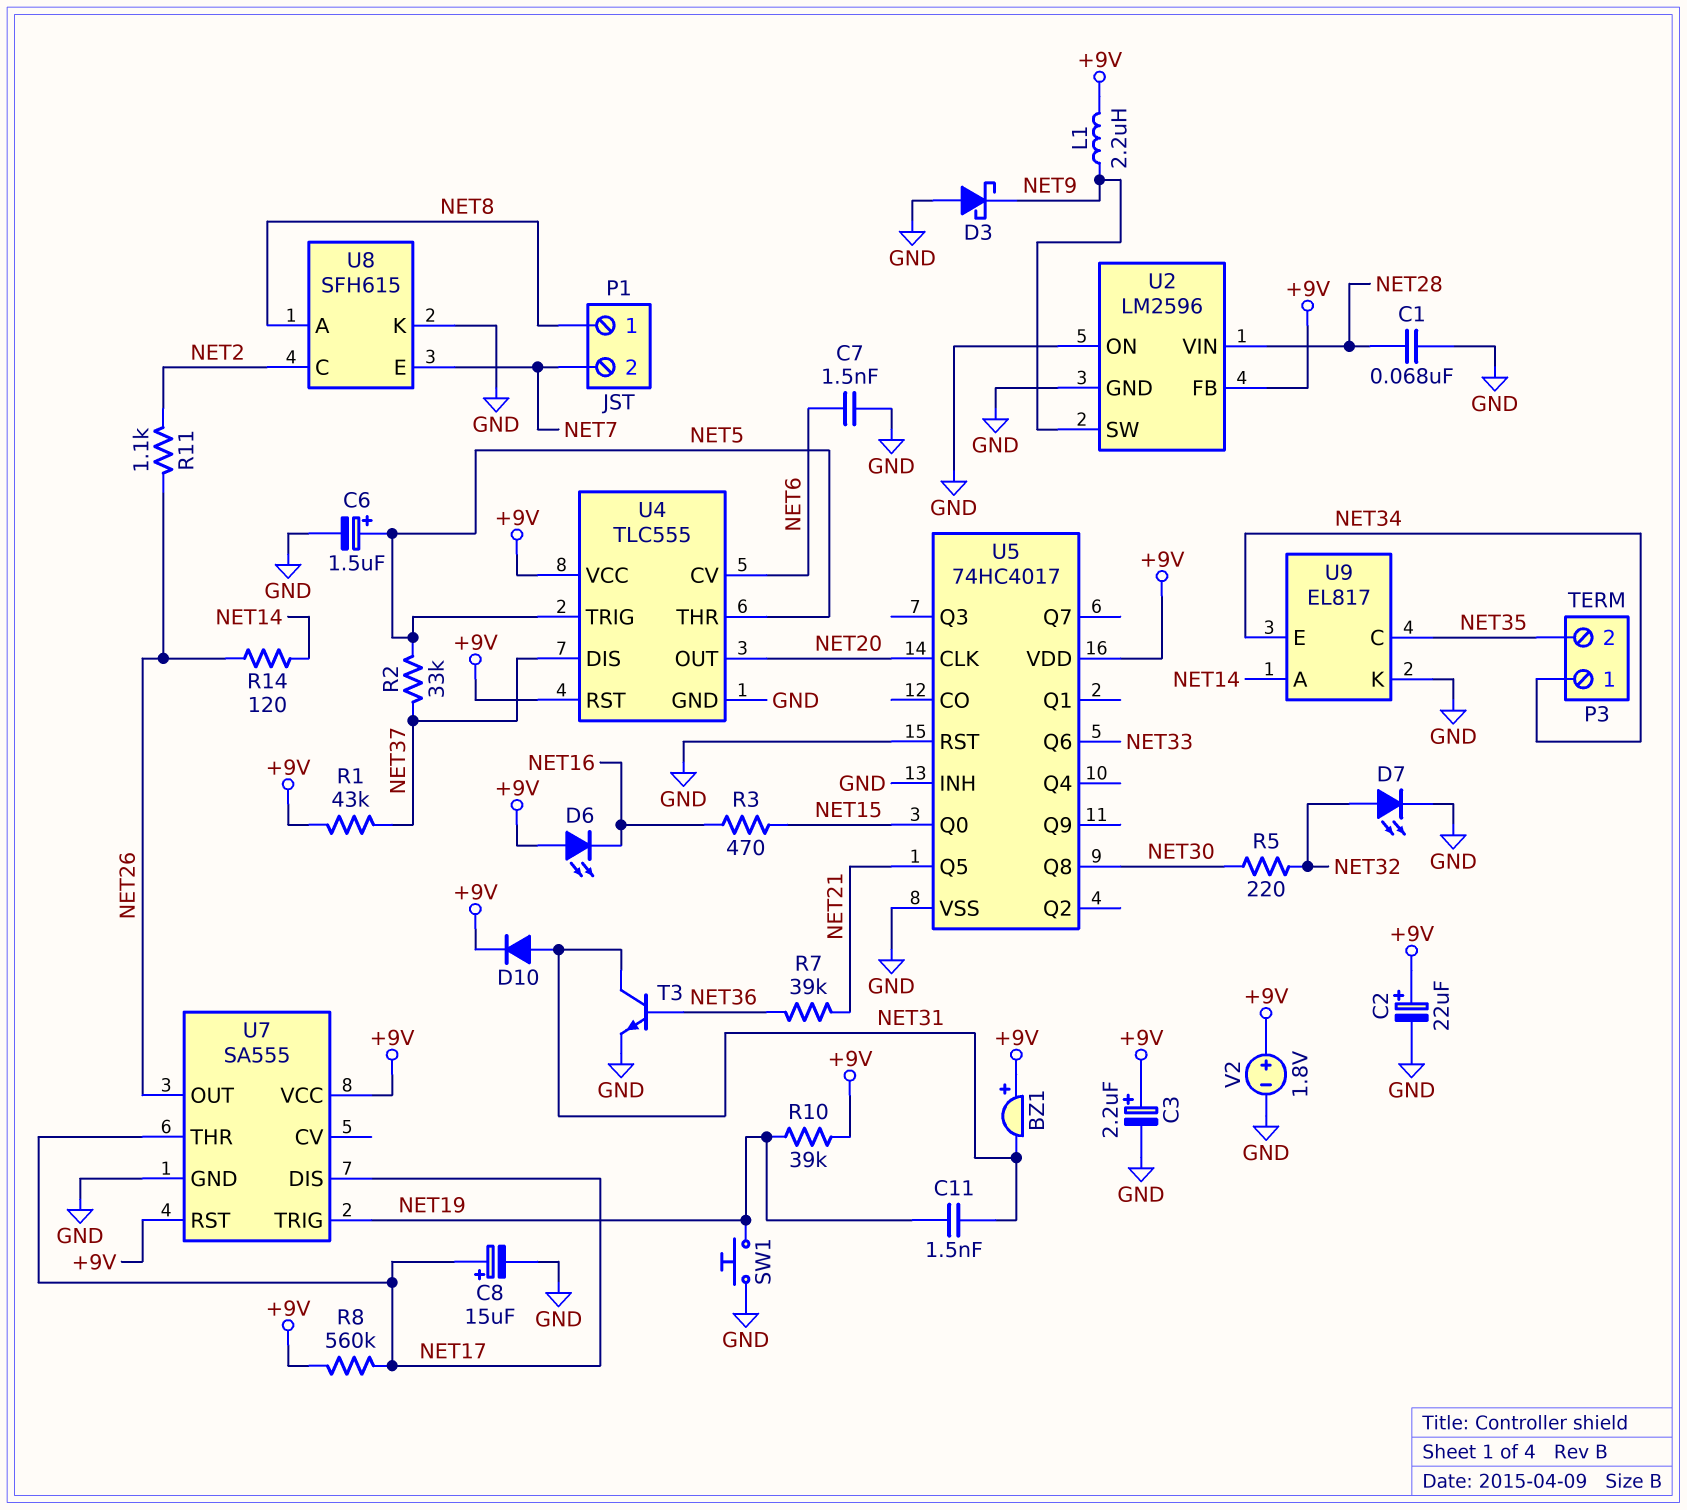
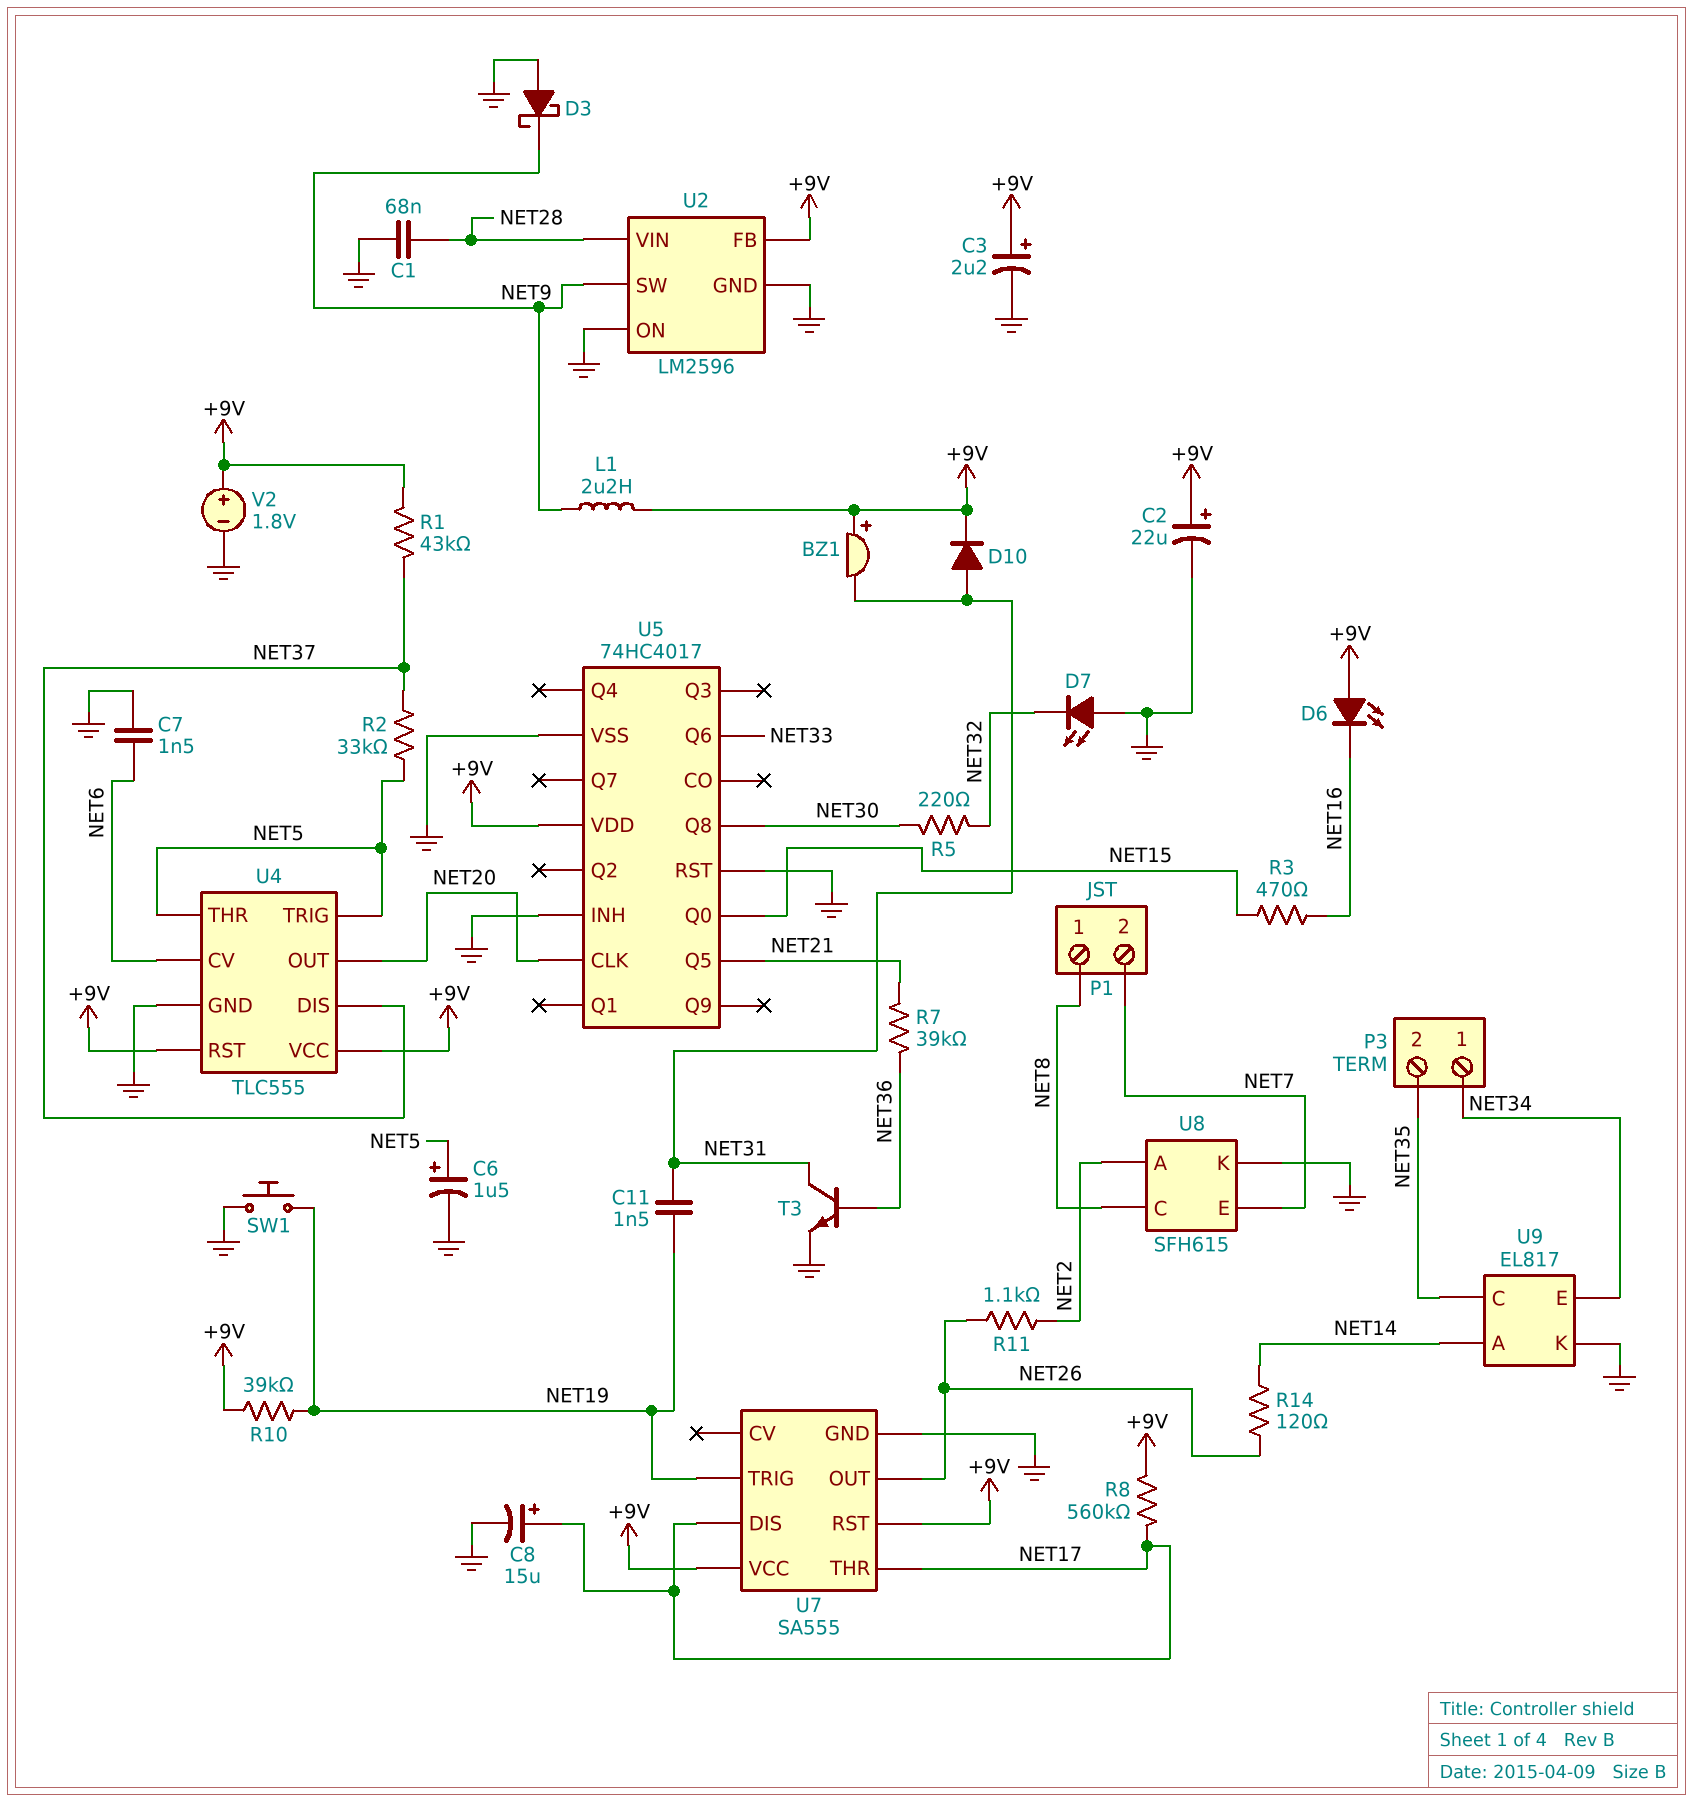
D7: LED (A NET32, K GND) -> LED (A GND, K NET32)
U8 pin A: NET8 -> NET2
U8 pin C: NET2 -> NET8

